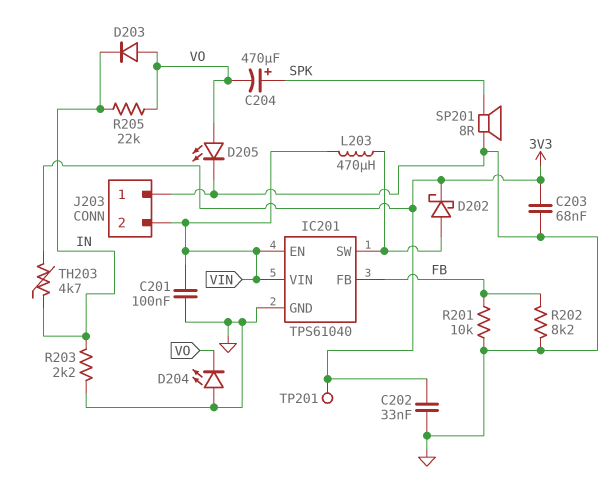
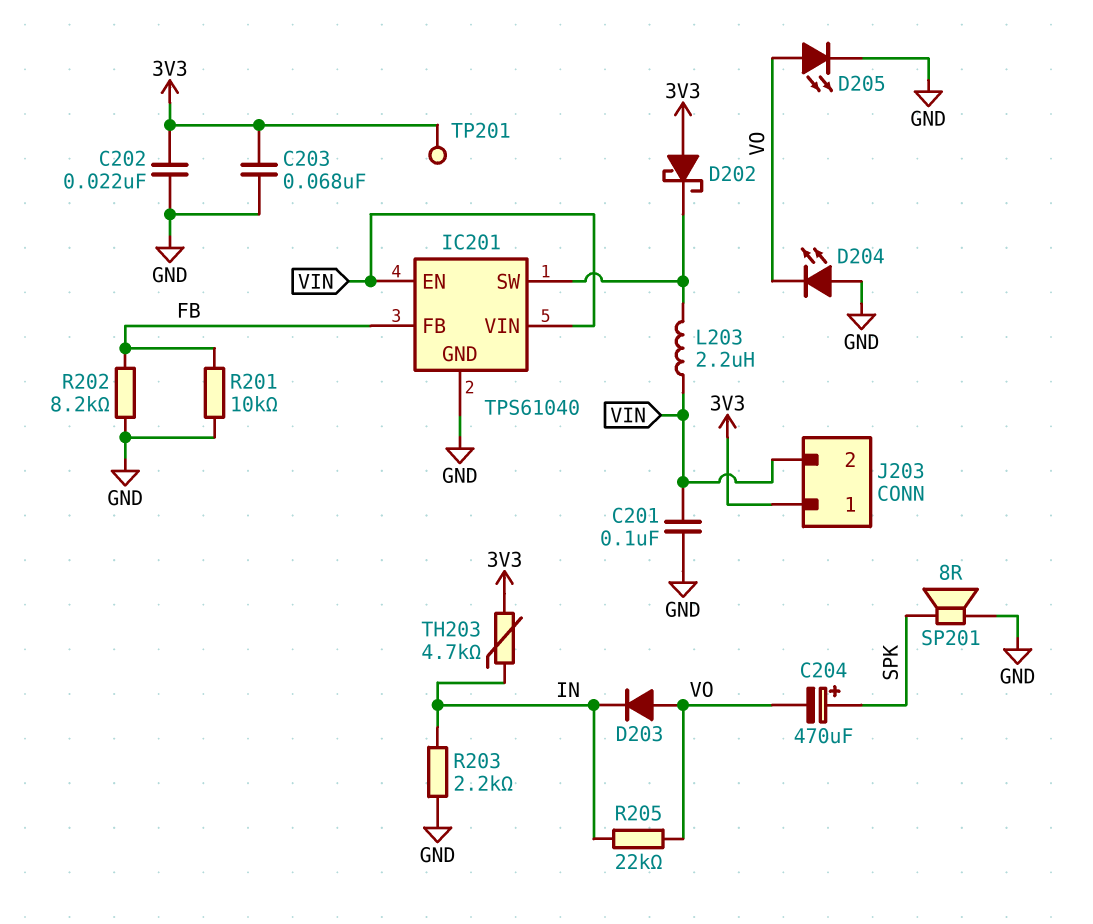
C202: 33nF (3V3, GND) -> 22nF (3V3, GND)
D202: schottky (A IC201/SW, K 3V3) -> schottky (A 3V3, K IC201/SW)
J203 pin 1: GND -> 3V3
L203: 470uH (IC201/SW, VIN) -> 2.2uH (IC201/SW, VIN)

